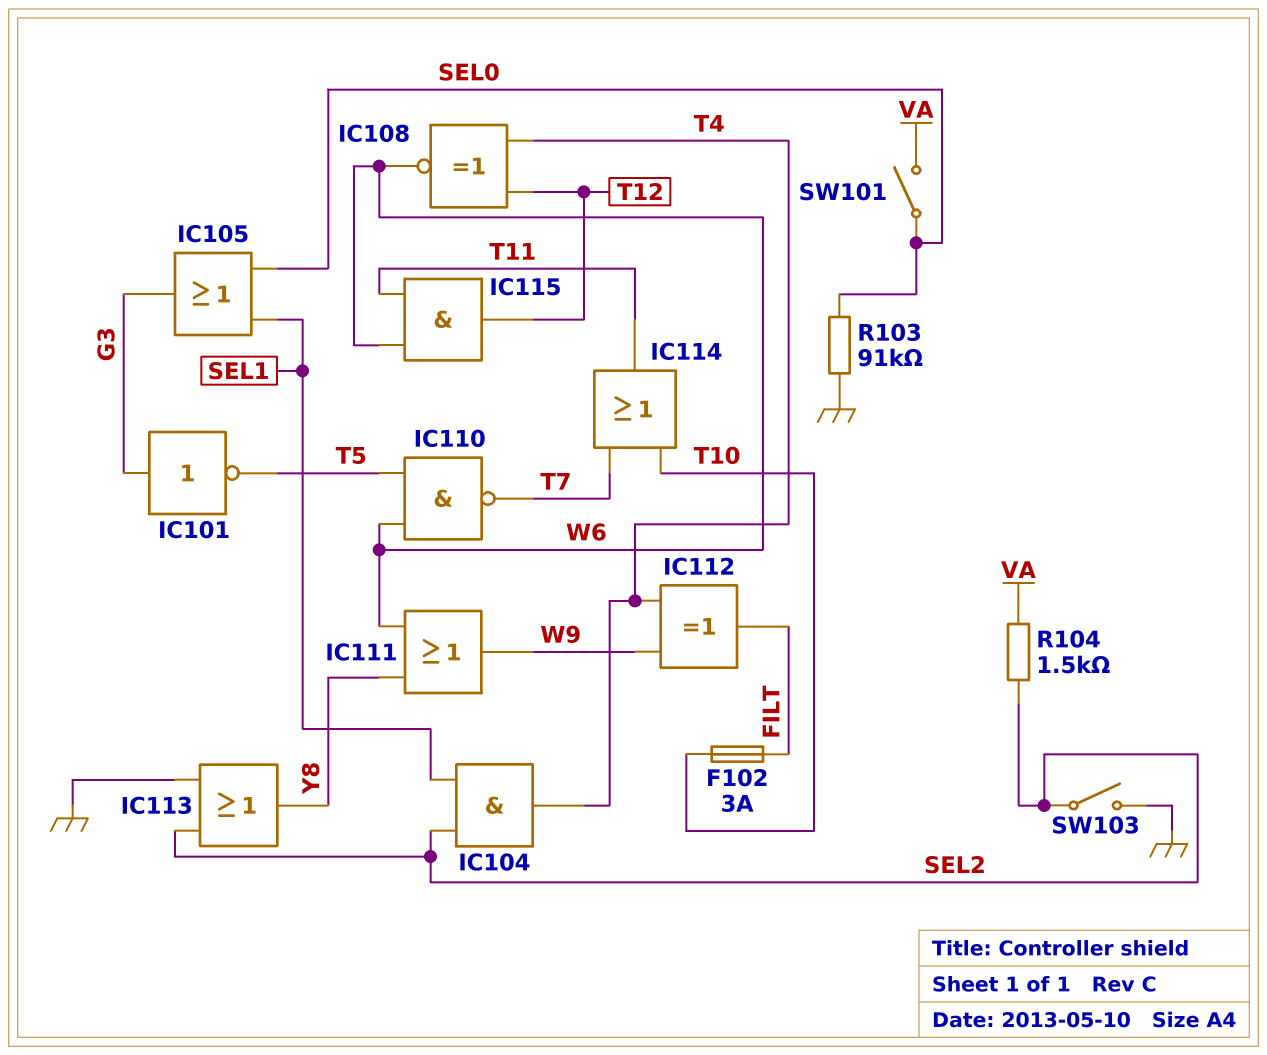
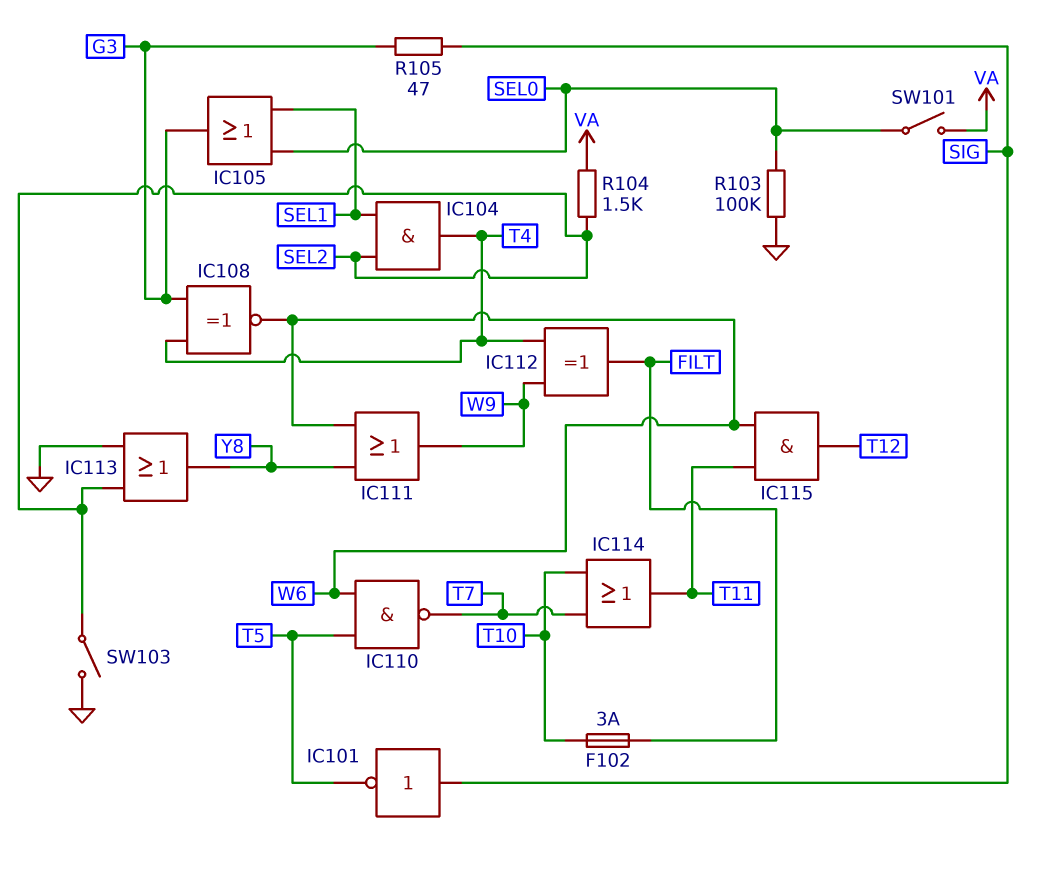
IC101: NOT (in G3, out T5) -> NOT (in SIG, out T5)
IC108: XNOR (in T4, in T12, out W6) -> XNOR (in G3, in T4, out W6)
R103: 91k (GND, SEL0) -> 100k (GND, SEL0)
R105: none -> 47 (G3, SIG)

